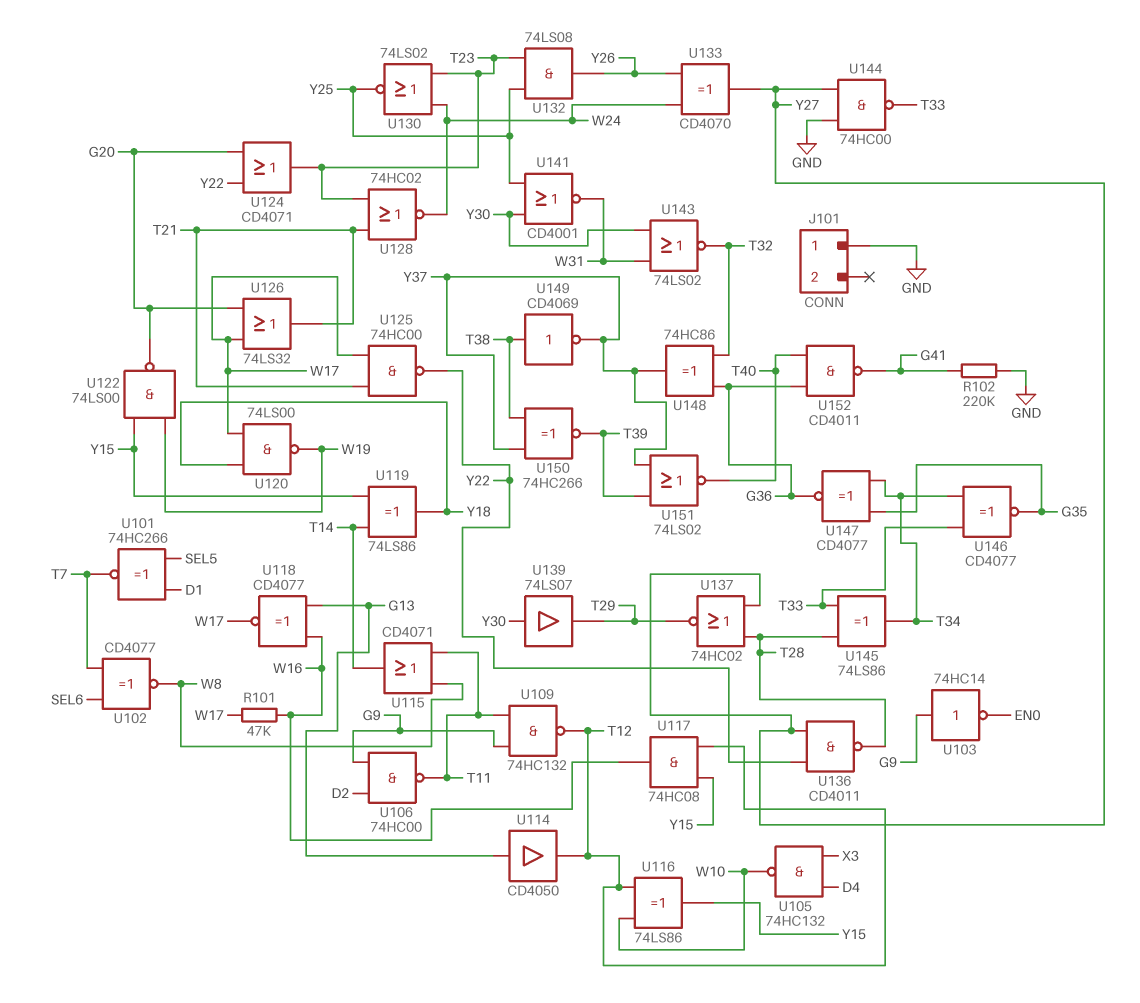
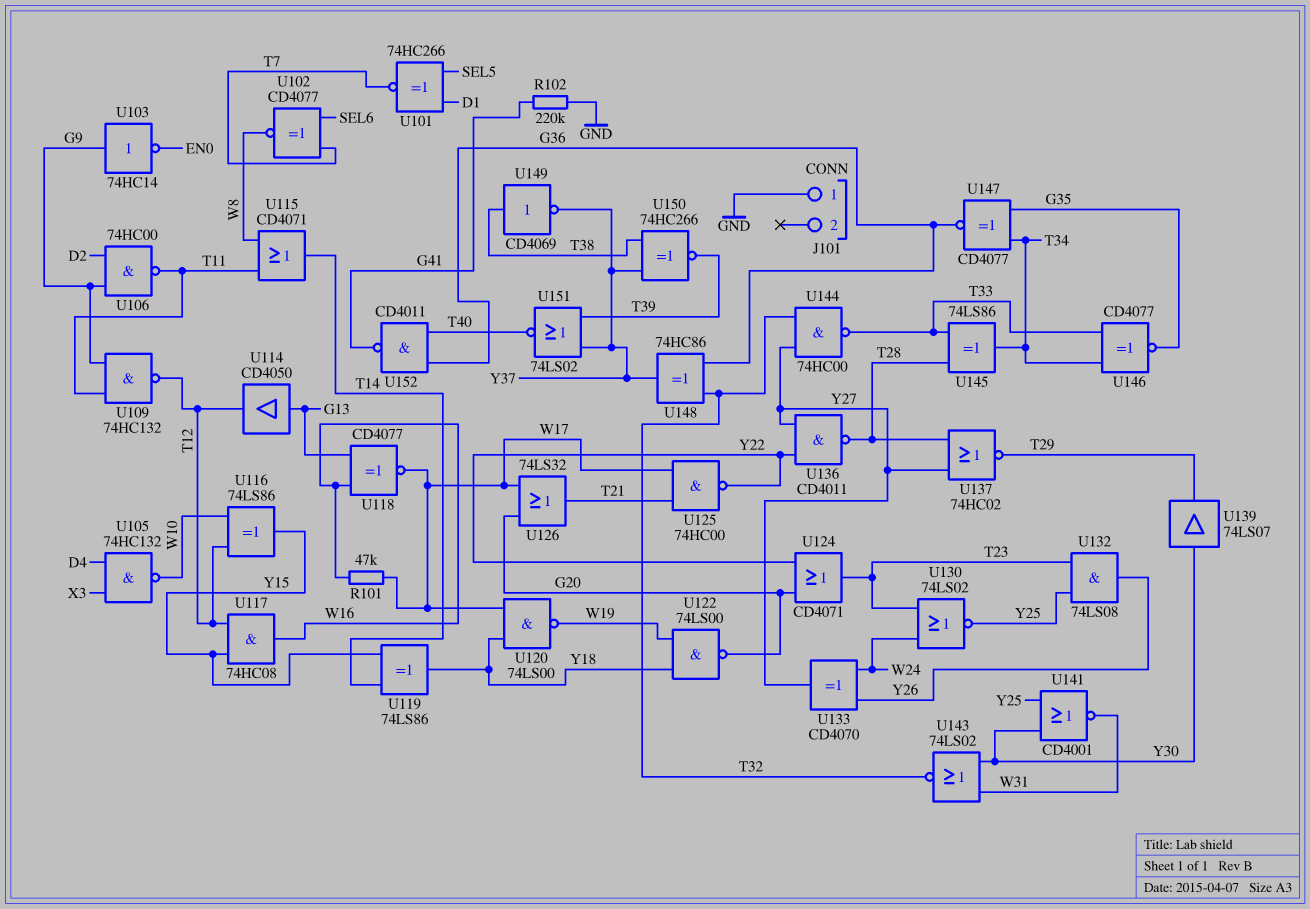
U122: NAND 74LS00 (in W19, in Y15, out G20) -> NAND 74LS00 (in W19, in Y18, out G20)
U128: NOR 74HC02 (in T21, in T23, out W24) -> none
U144: NAND 74HC00 (in GND, in Y27, out T33) -> NAND 74HC00 (in T32, in Y27, out T33)

